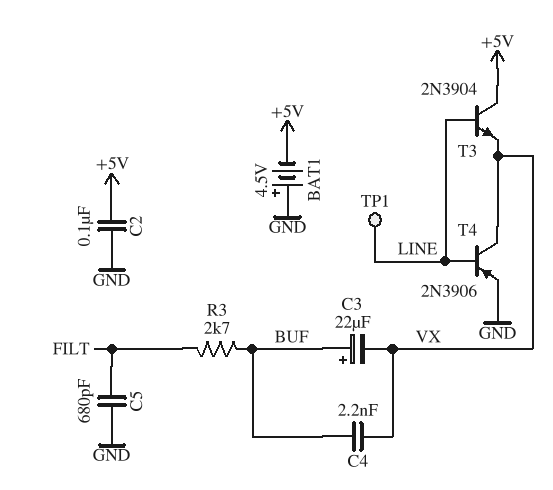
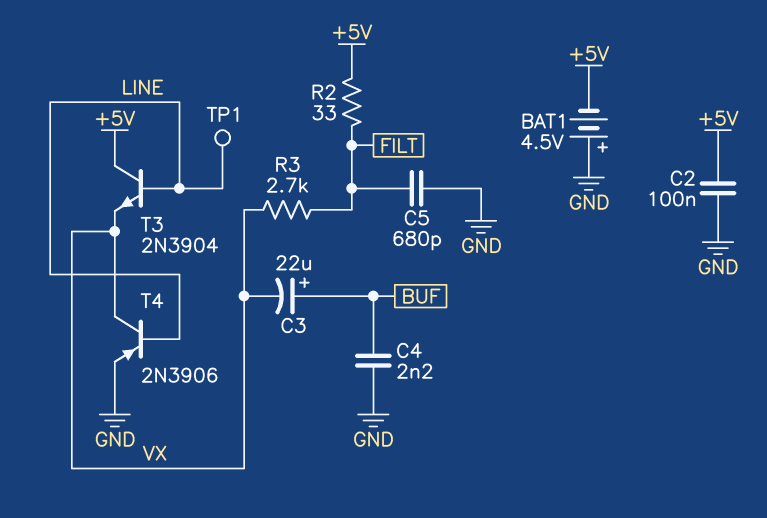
C4: 2.2nF (BUF, VX) -> 2.2nF (BUF, GND)
R2: none -> 33 (+5V, FILT)
R3: 2.7k (BUF, FILT) -> 2.7k (FILT, VX)

